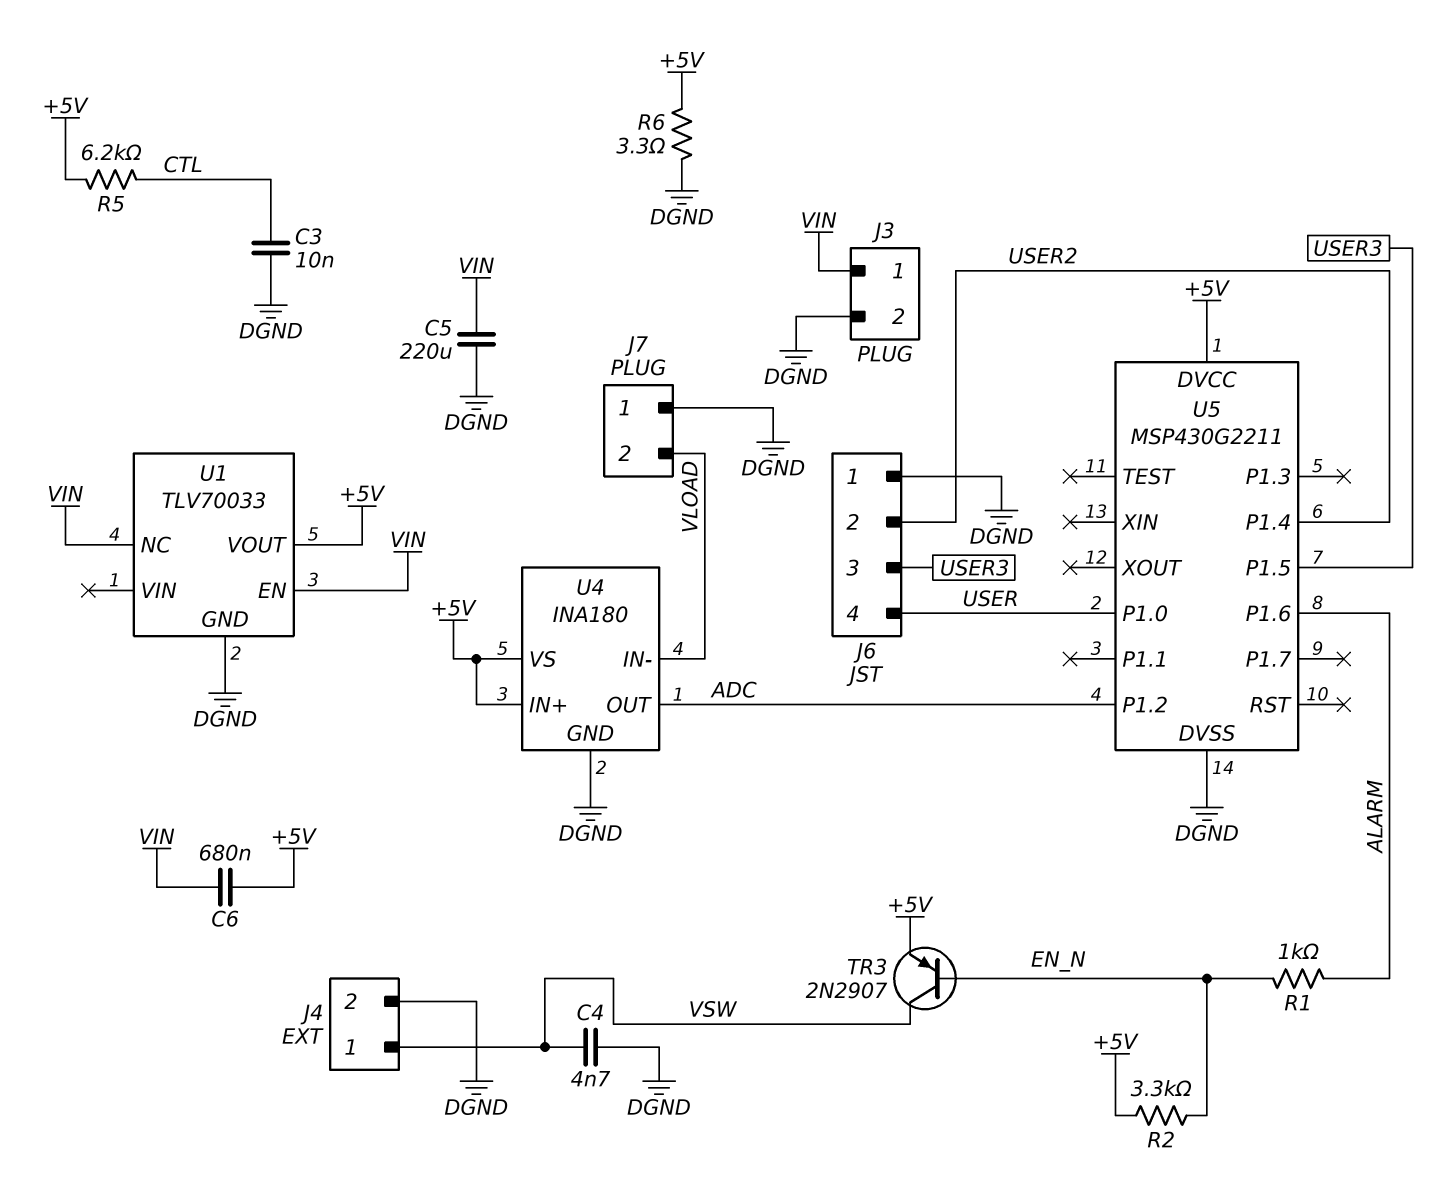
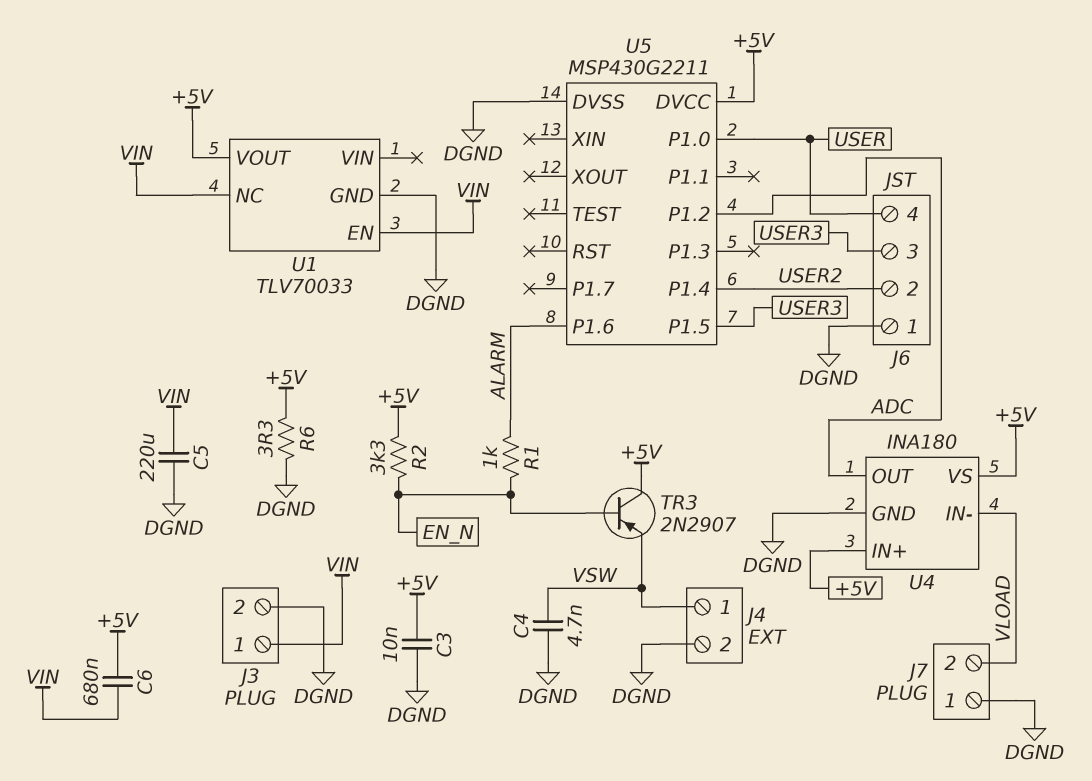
C3: 10nF (CTL, DGND) -> 10nF (+5V, DGND)
R5: 6.2k (+5V, CTL) -> none
TR3: PNP 2N2907 (B EN_N, C VSW, E +5V) -> PNP 2N2907 (B EN_N, C +5V, E VSW)

